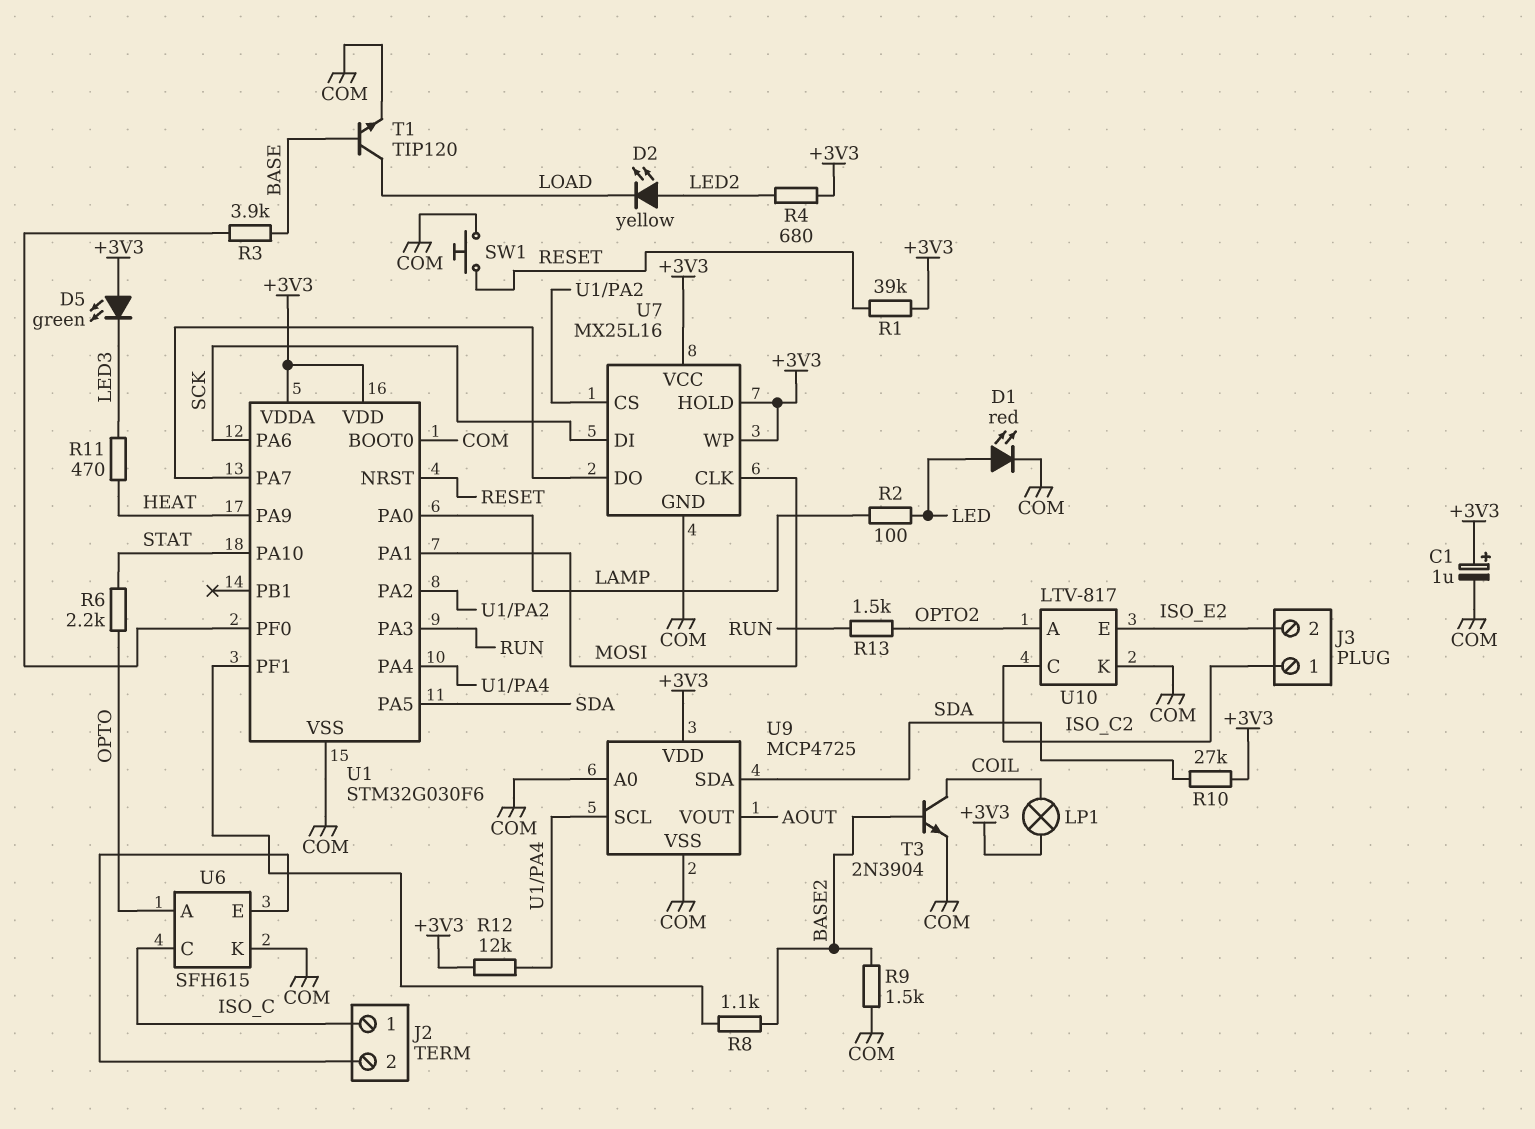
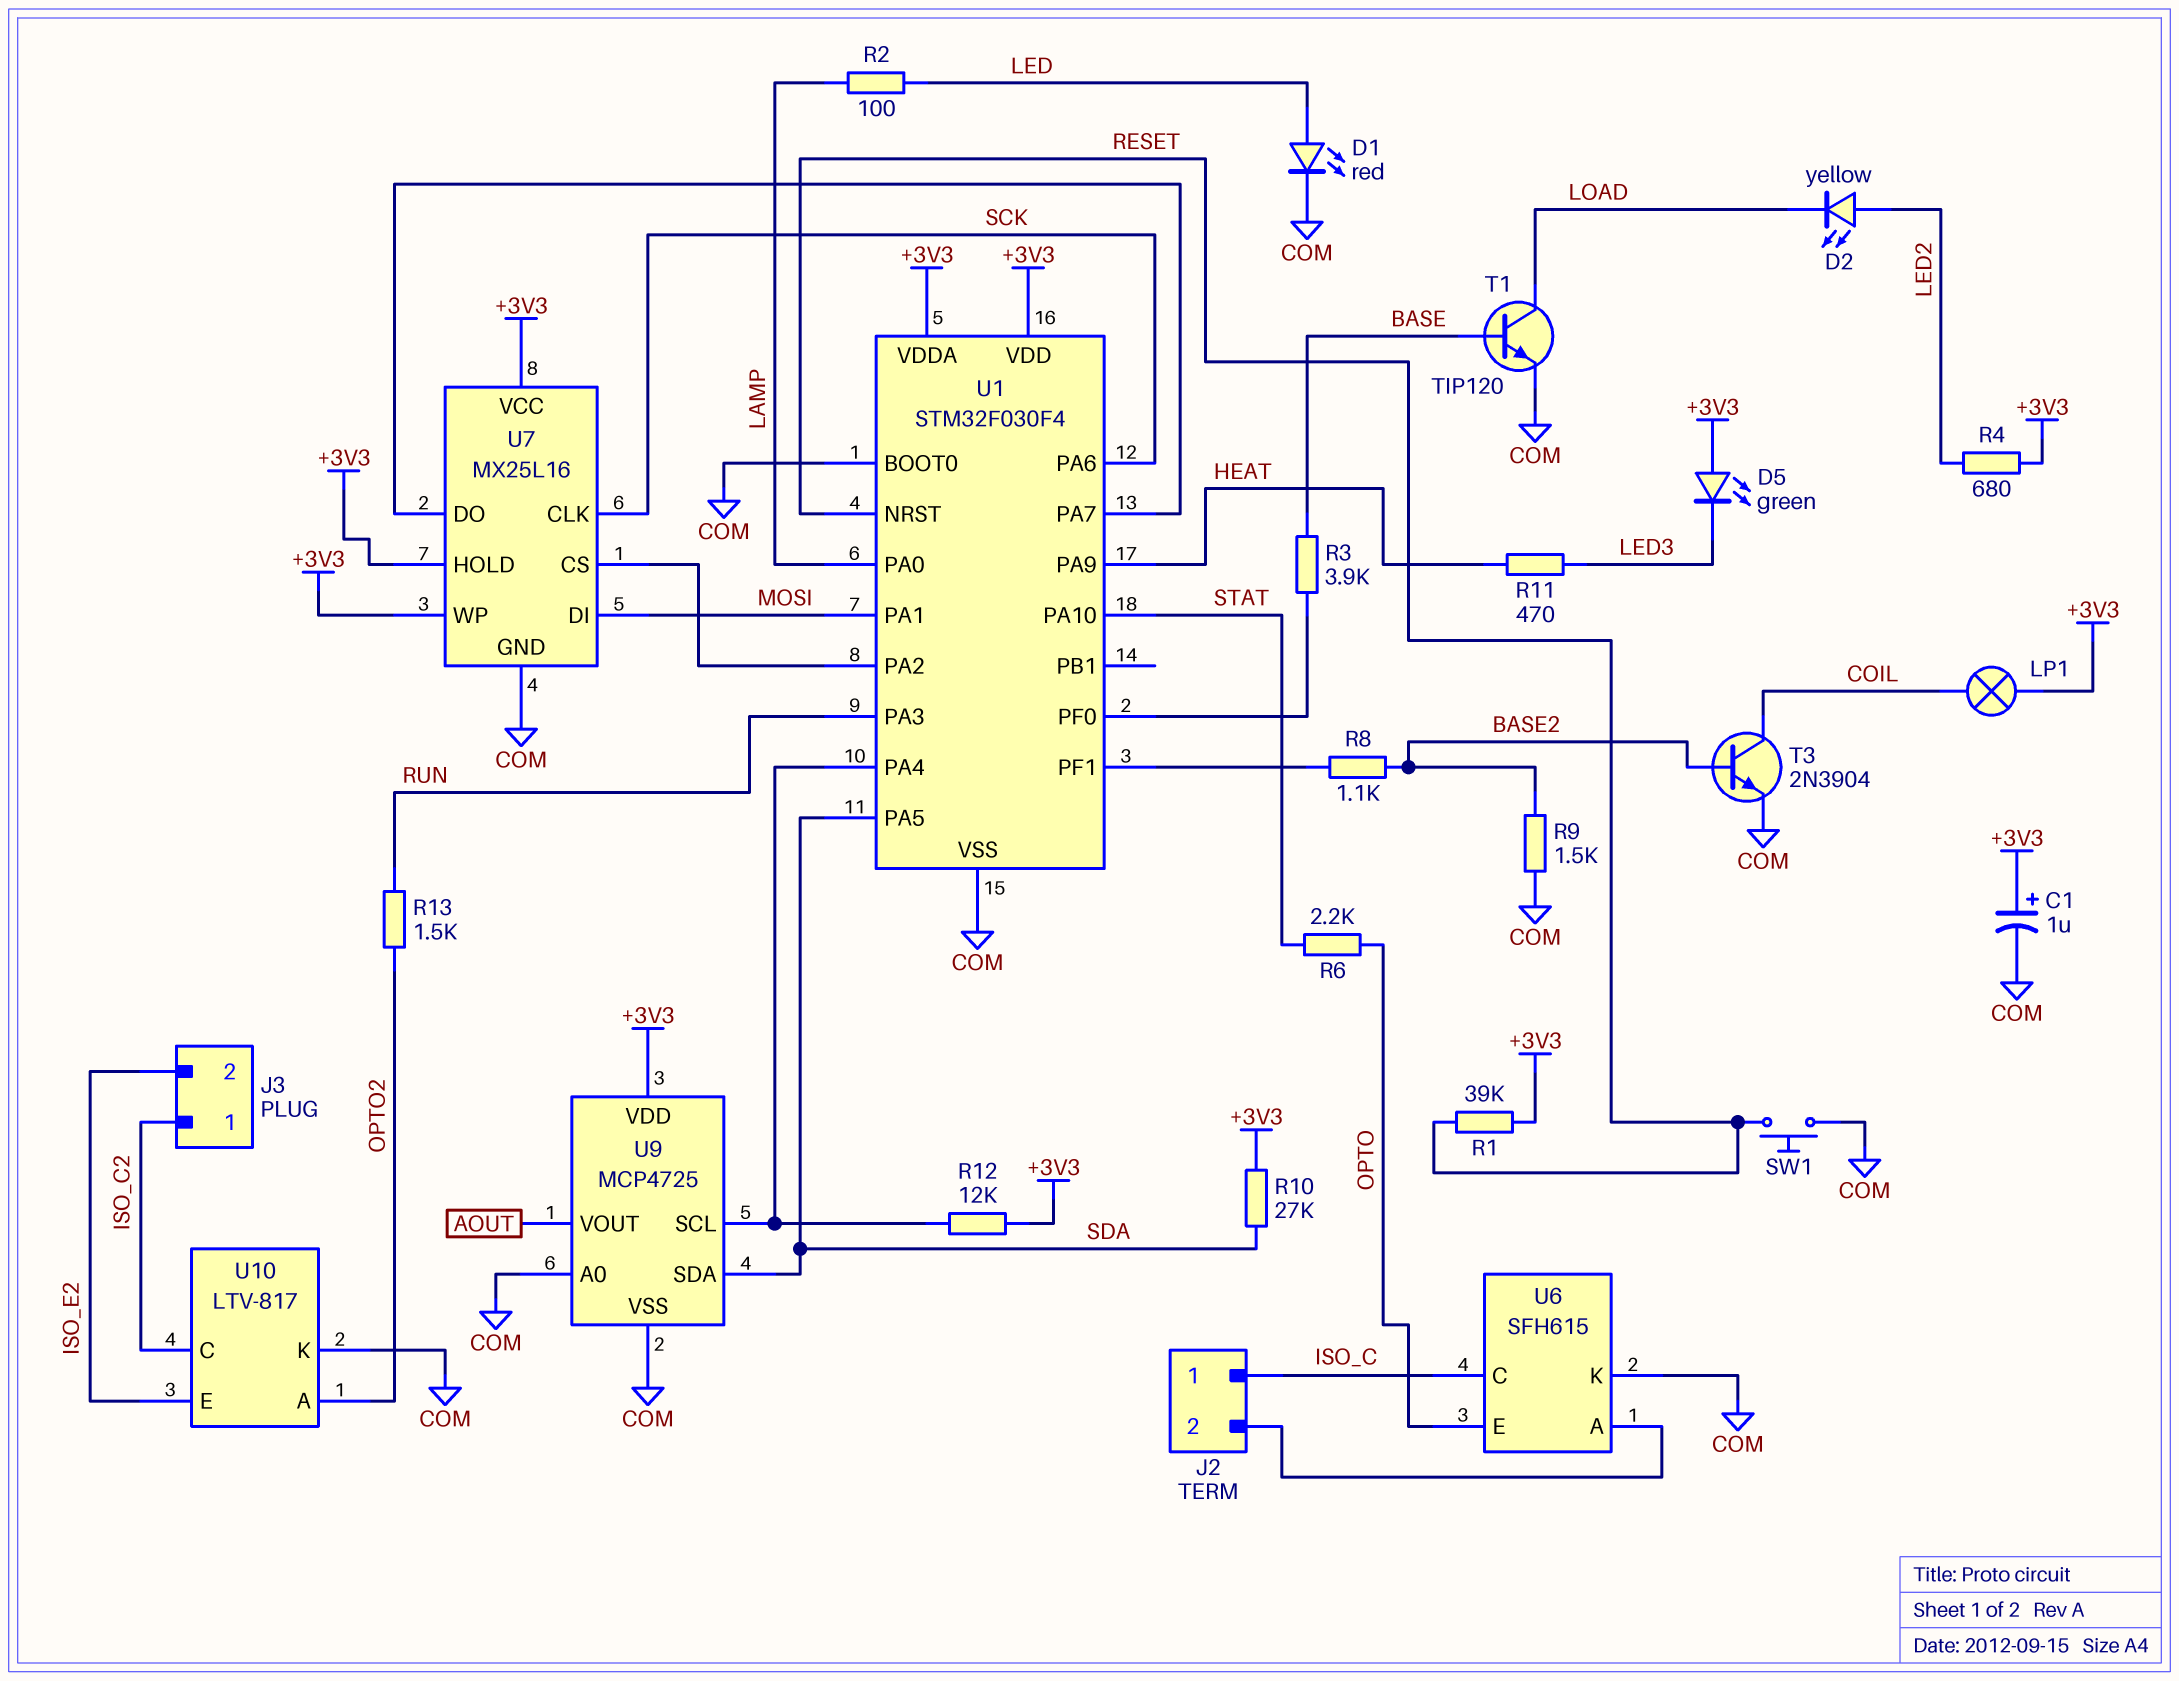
U1: STM32G030F6 -> STM32F030F4
U6 pin A: OPTO -> J2/2
U6 pin E: J2/2 -> OPTO
U7 pin CLK: MOSI -> SCK
U7 pin DI: SCK -> MOSI

